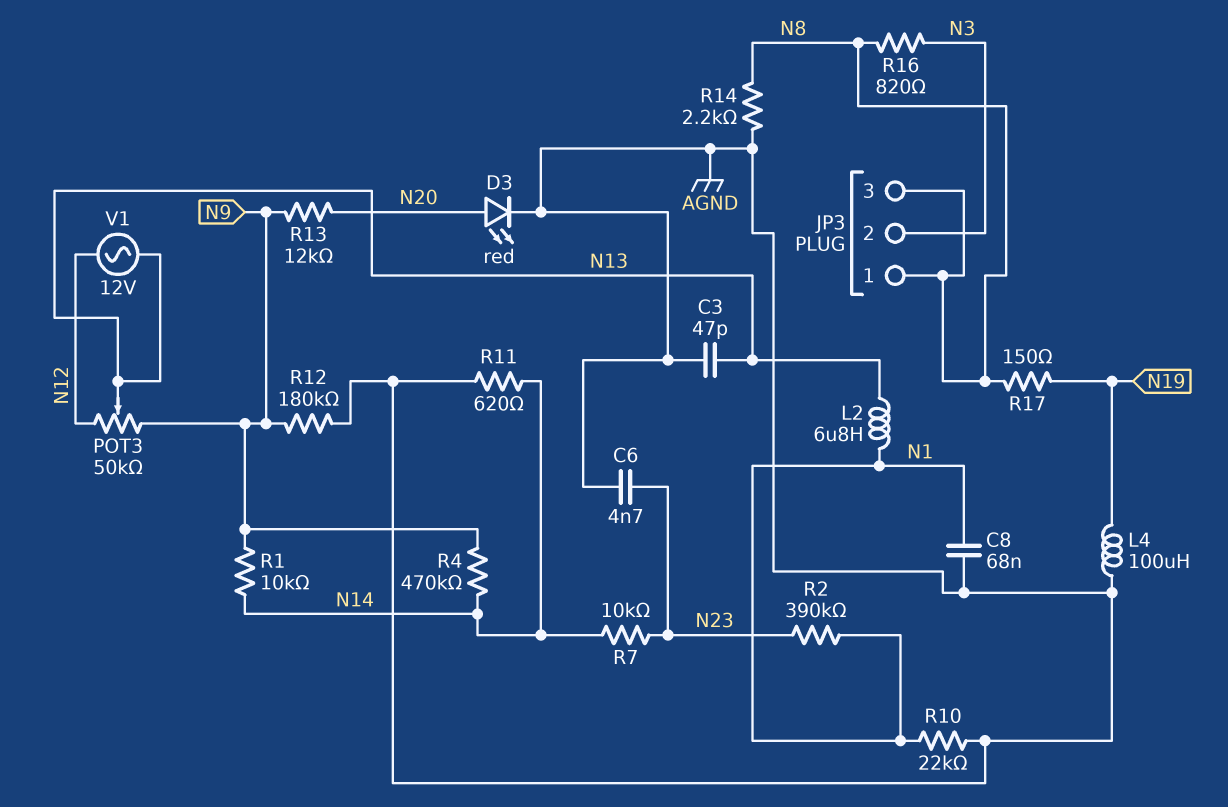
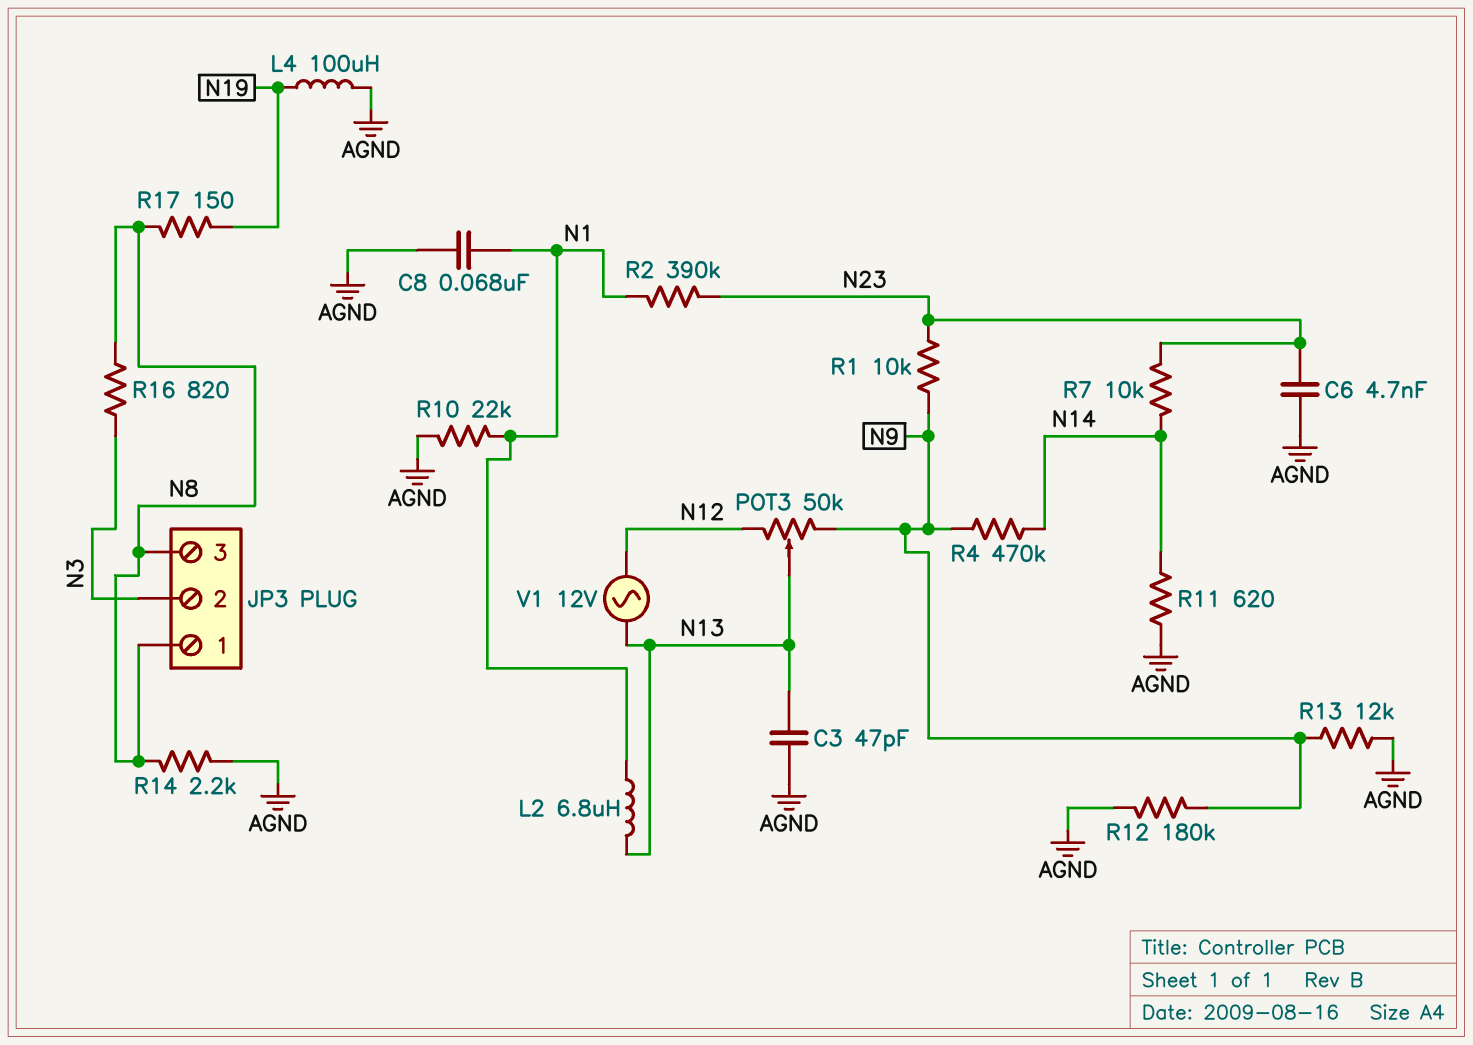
D3: LED red (A N20, K AGND) -> none
R1: 10k (N9, N14) -> 10k (N9, N23)
R13: 12k (N9, N20) -> 12k (AGND, N9)

